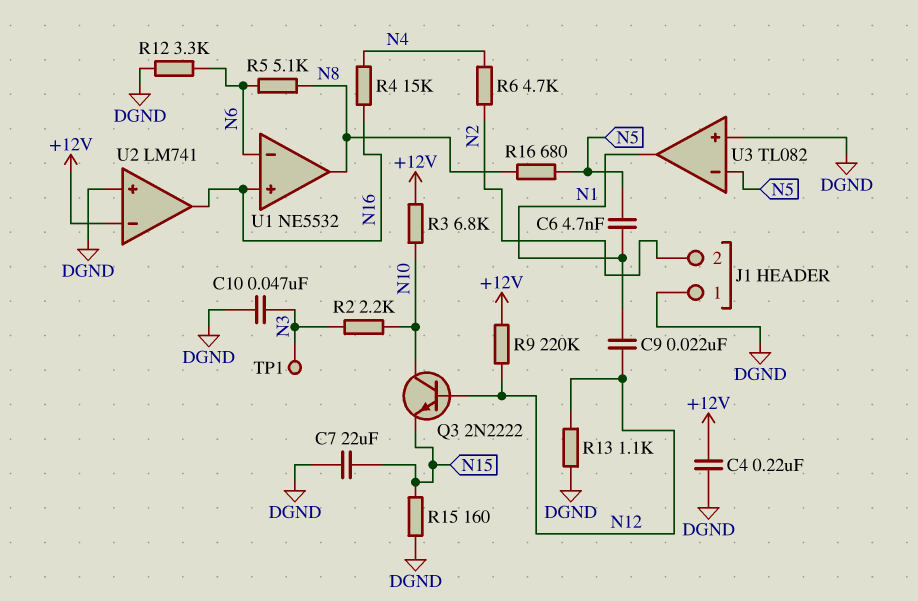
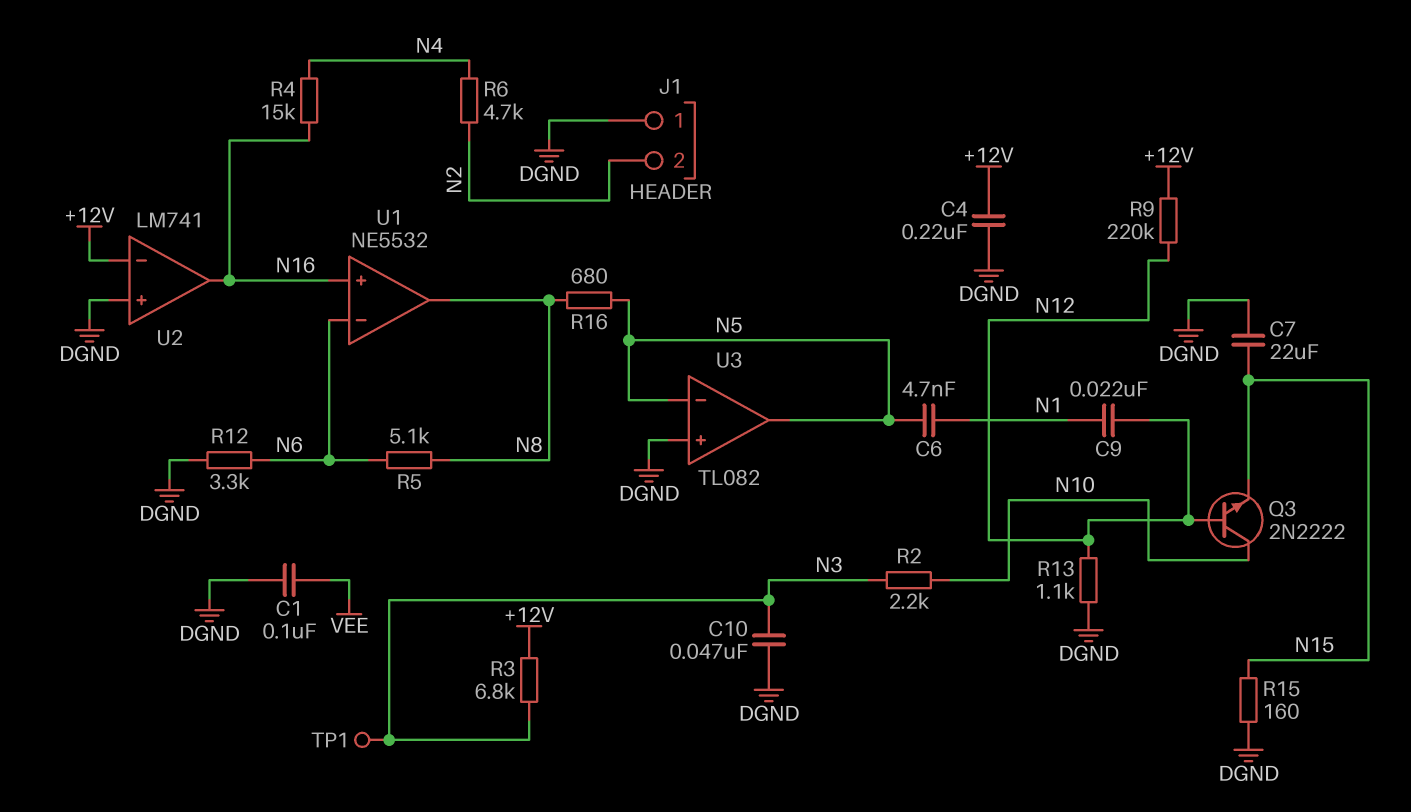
C1: none -> 100nF (DGND, VEE)
R3: 6.8k (+12V, N10) -> 6.8k (+12V, N3)
U3 pin out: N1 -> N5

